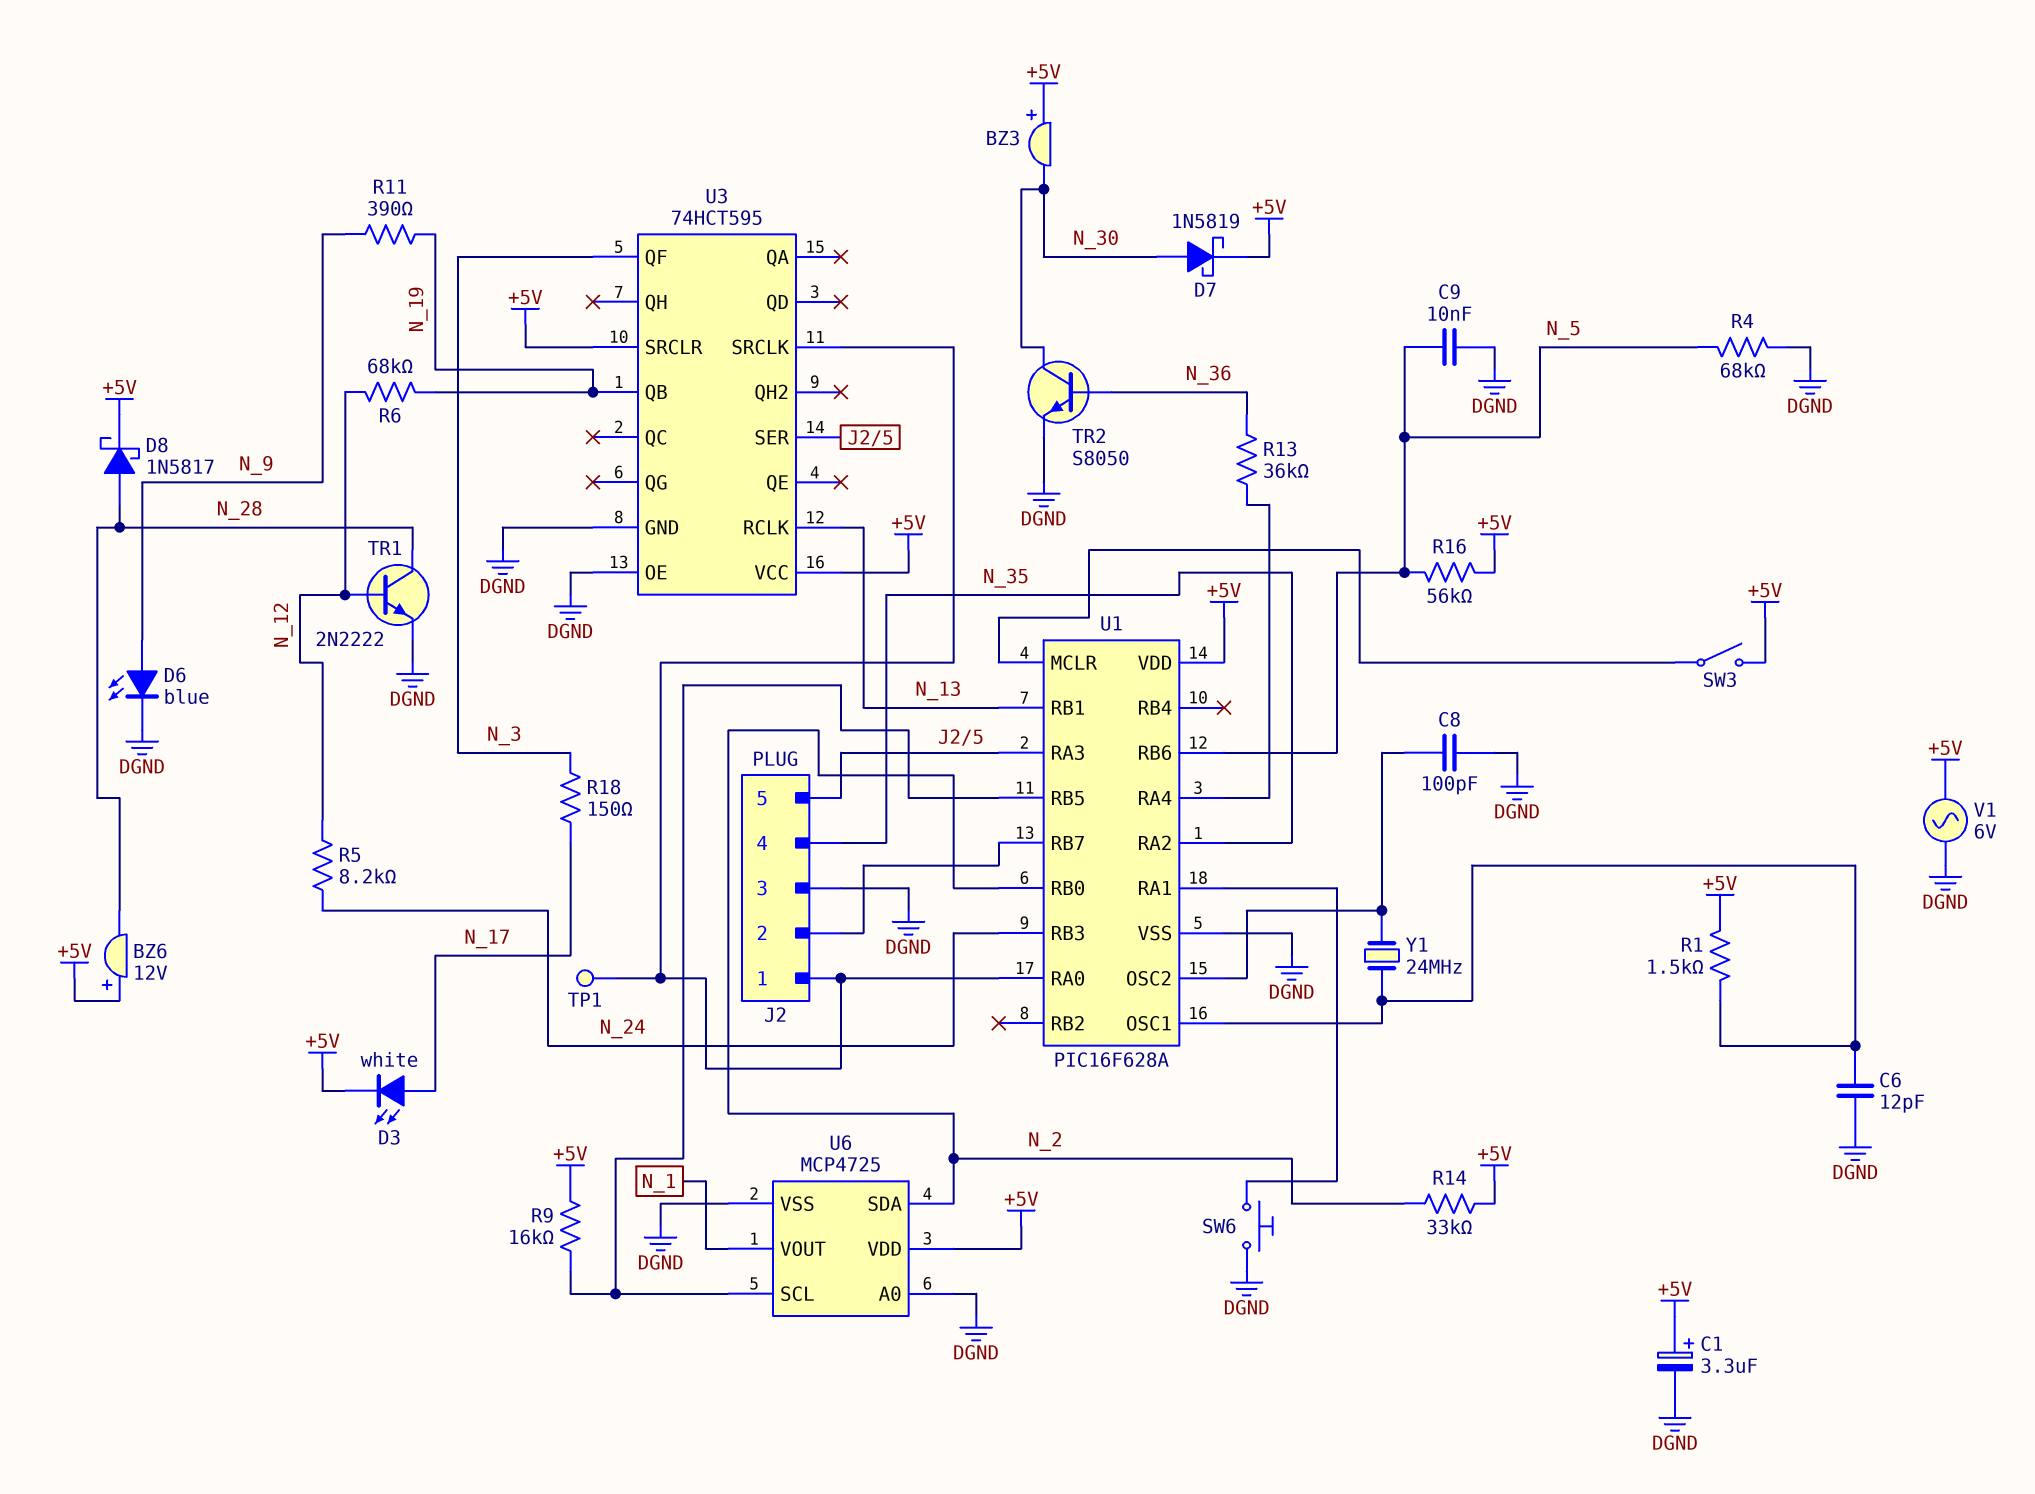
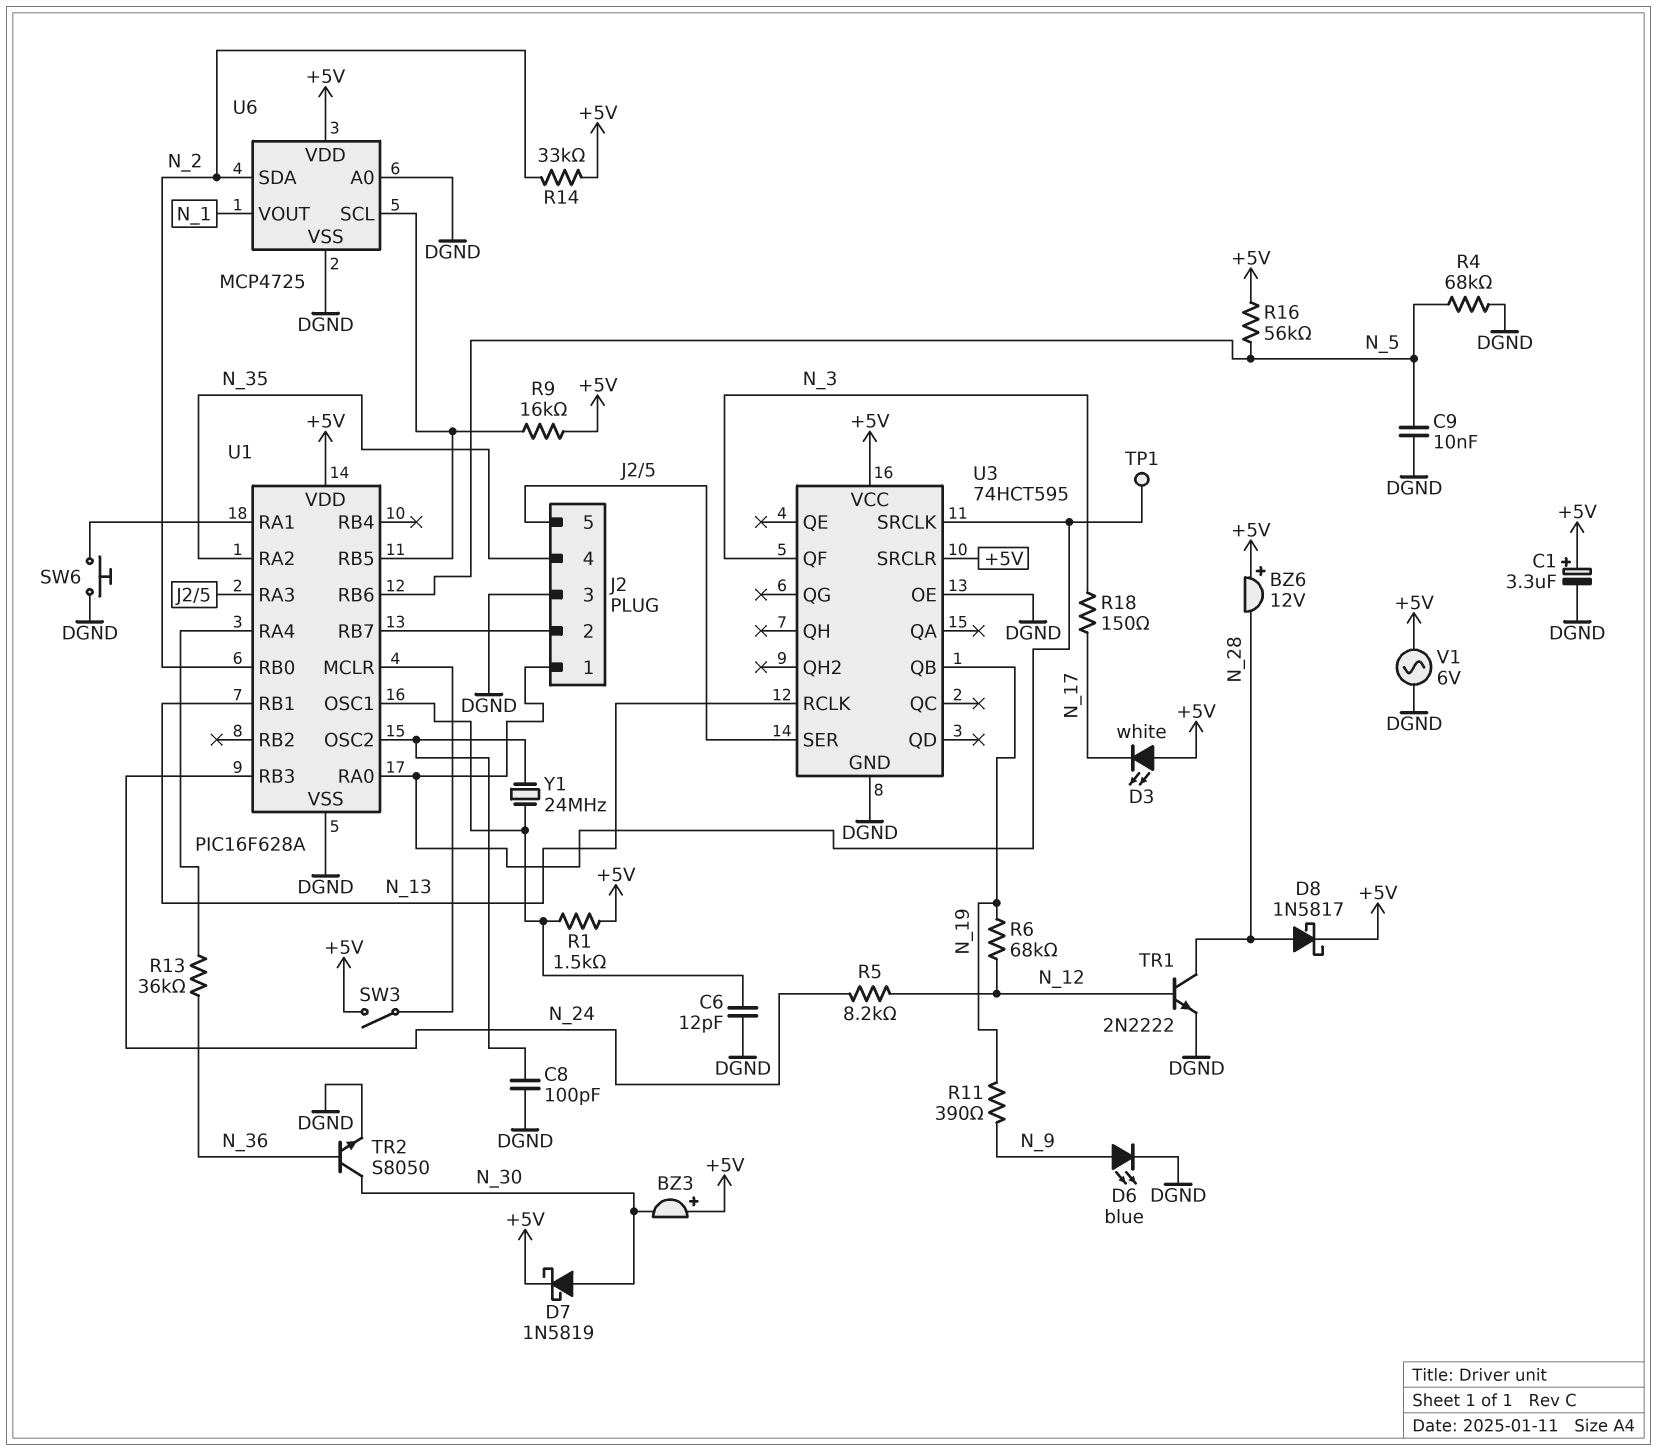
D3: LED white (A N_17, K +5V) -> LED white (A +5V, K N_17)

